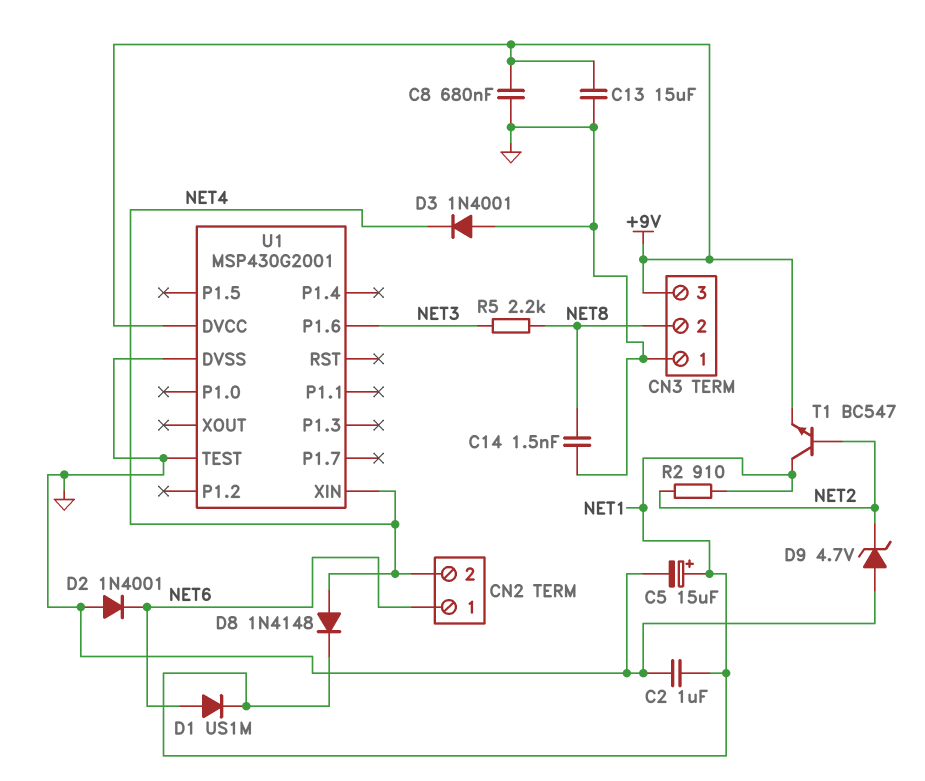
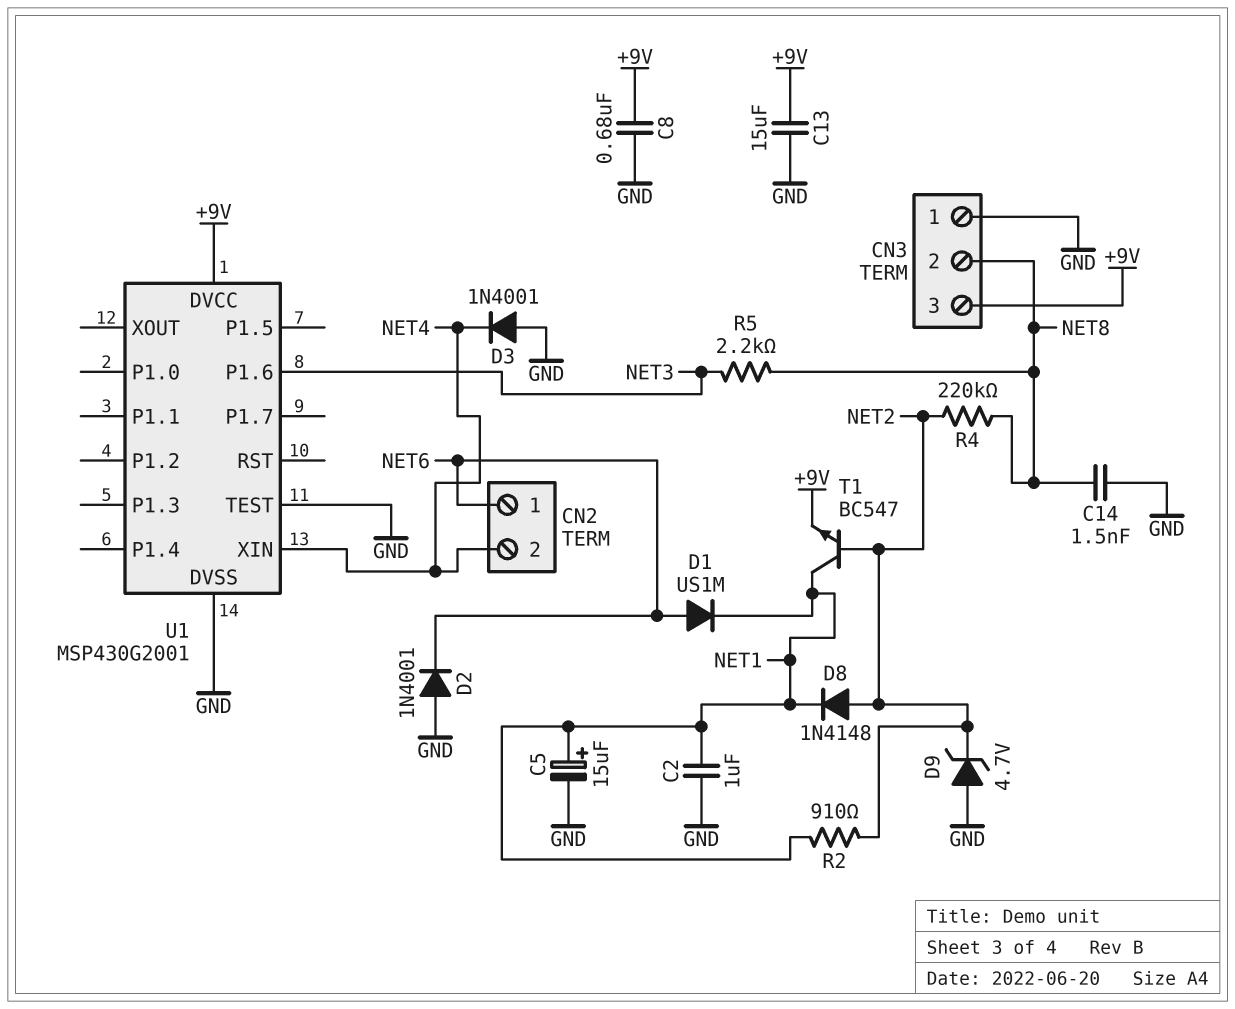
D8: diode 1N4148 (A NET4, K NET1) -> diode 1N4148 (A NET2, K NET1)
R4: none -> 220k (NET2, NET8)

